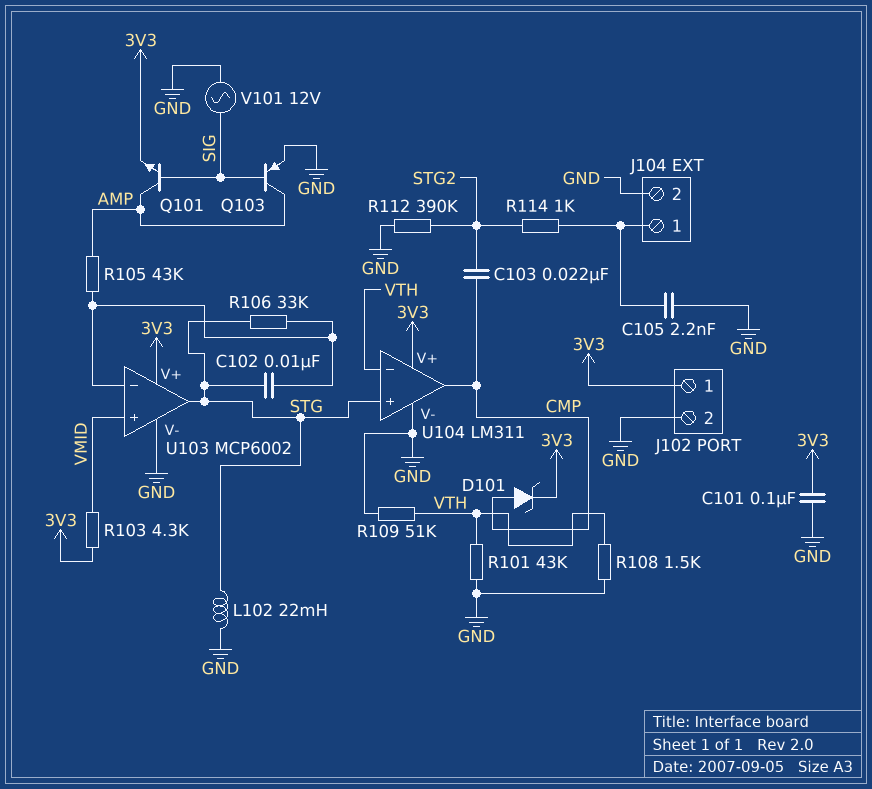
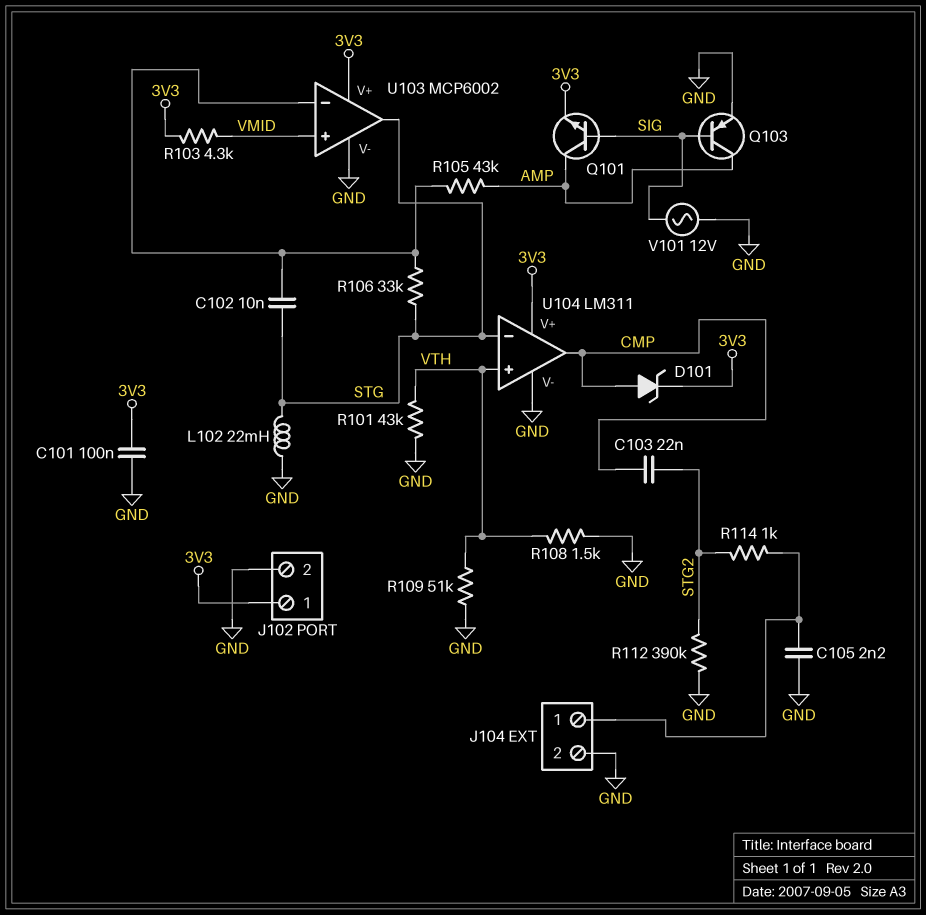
U104 pin in+: STG -> VTH
U104 pin in-: VTH -> STG

